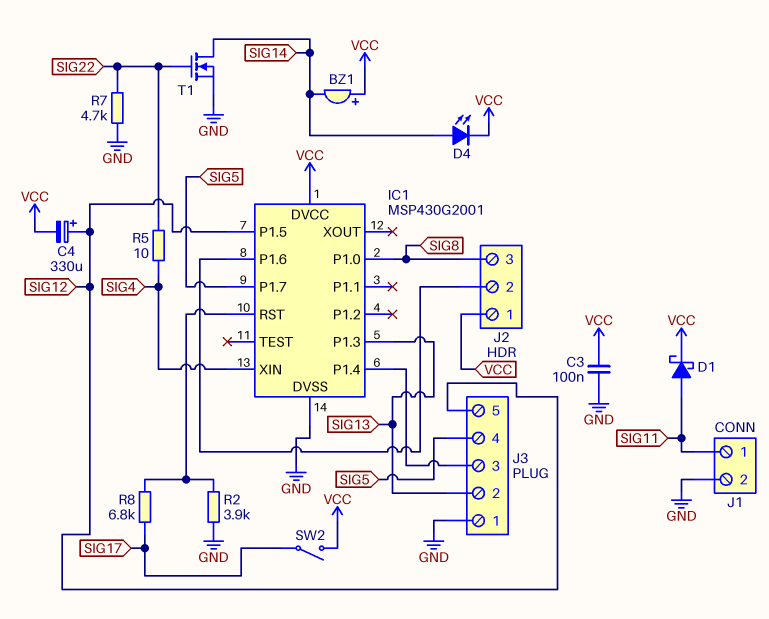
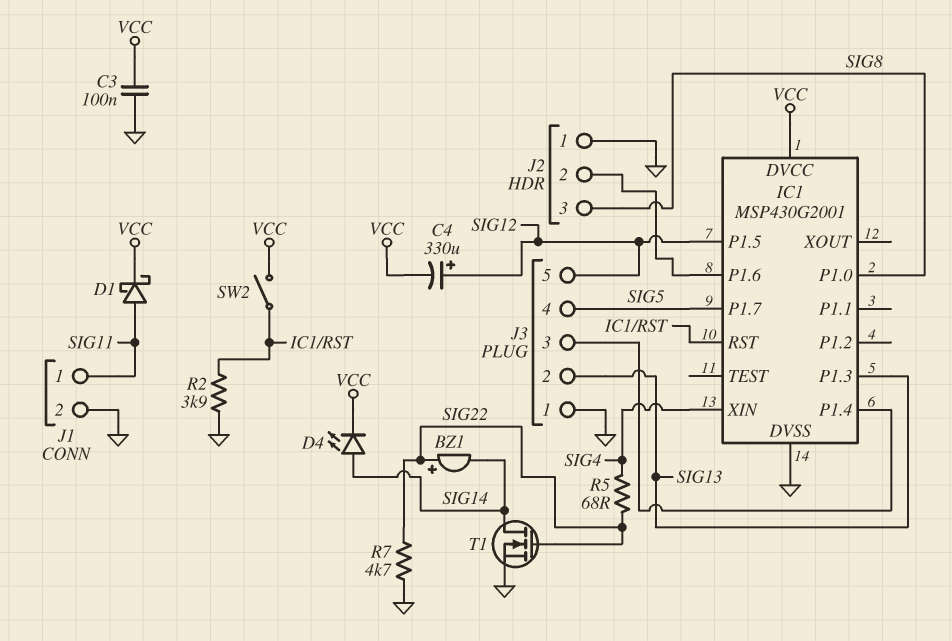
BZ1: buzzer (plus VCC, minus SIG14) -> buzzer (plus SIG22, minus SIG14)
J2 pin 1: VCC -> GND
R5: 10 (SIG4, SIG22) -> 68 (SIG4, SIG22)
R8: 6.8k (IC1/RST, SIG17) -> none
SW2: switch (SIG17, VCC) -> switch (IC1/RST, VCC)

